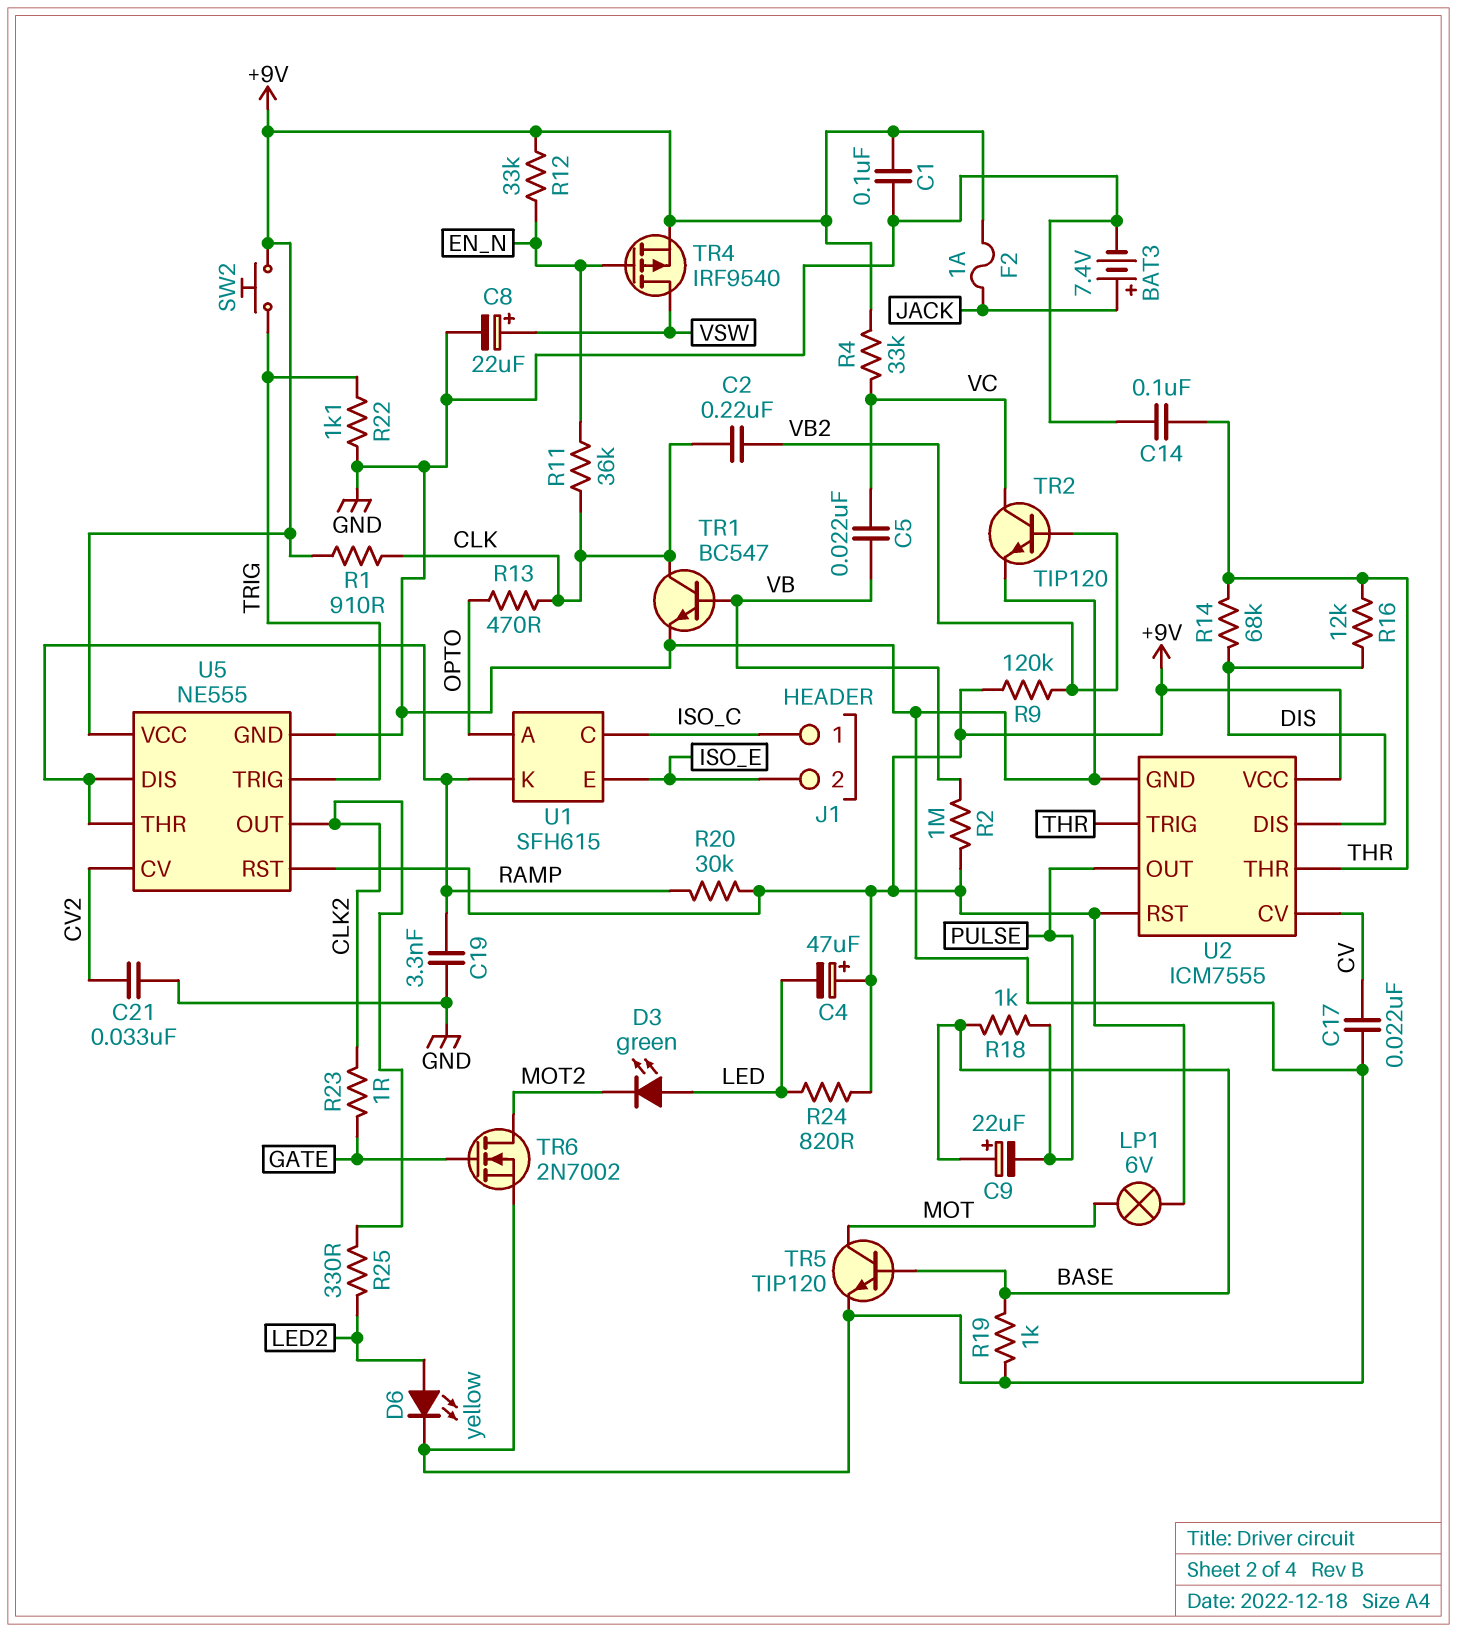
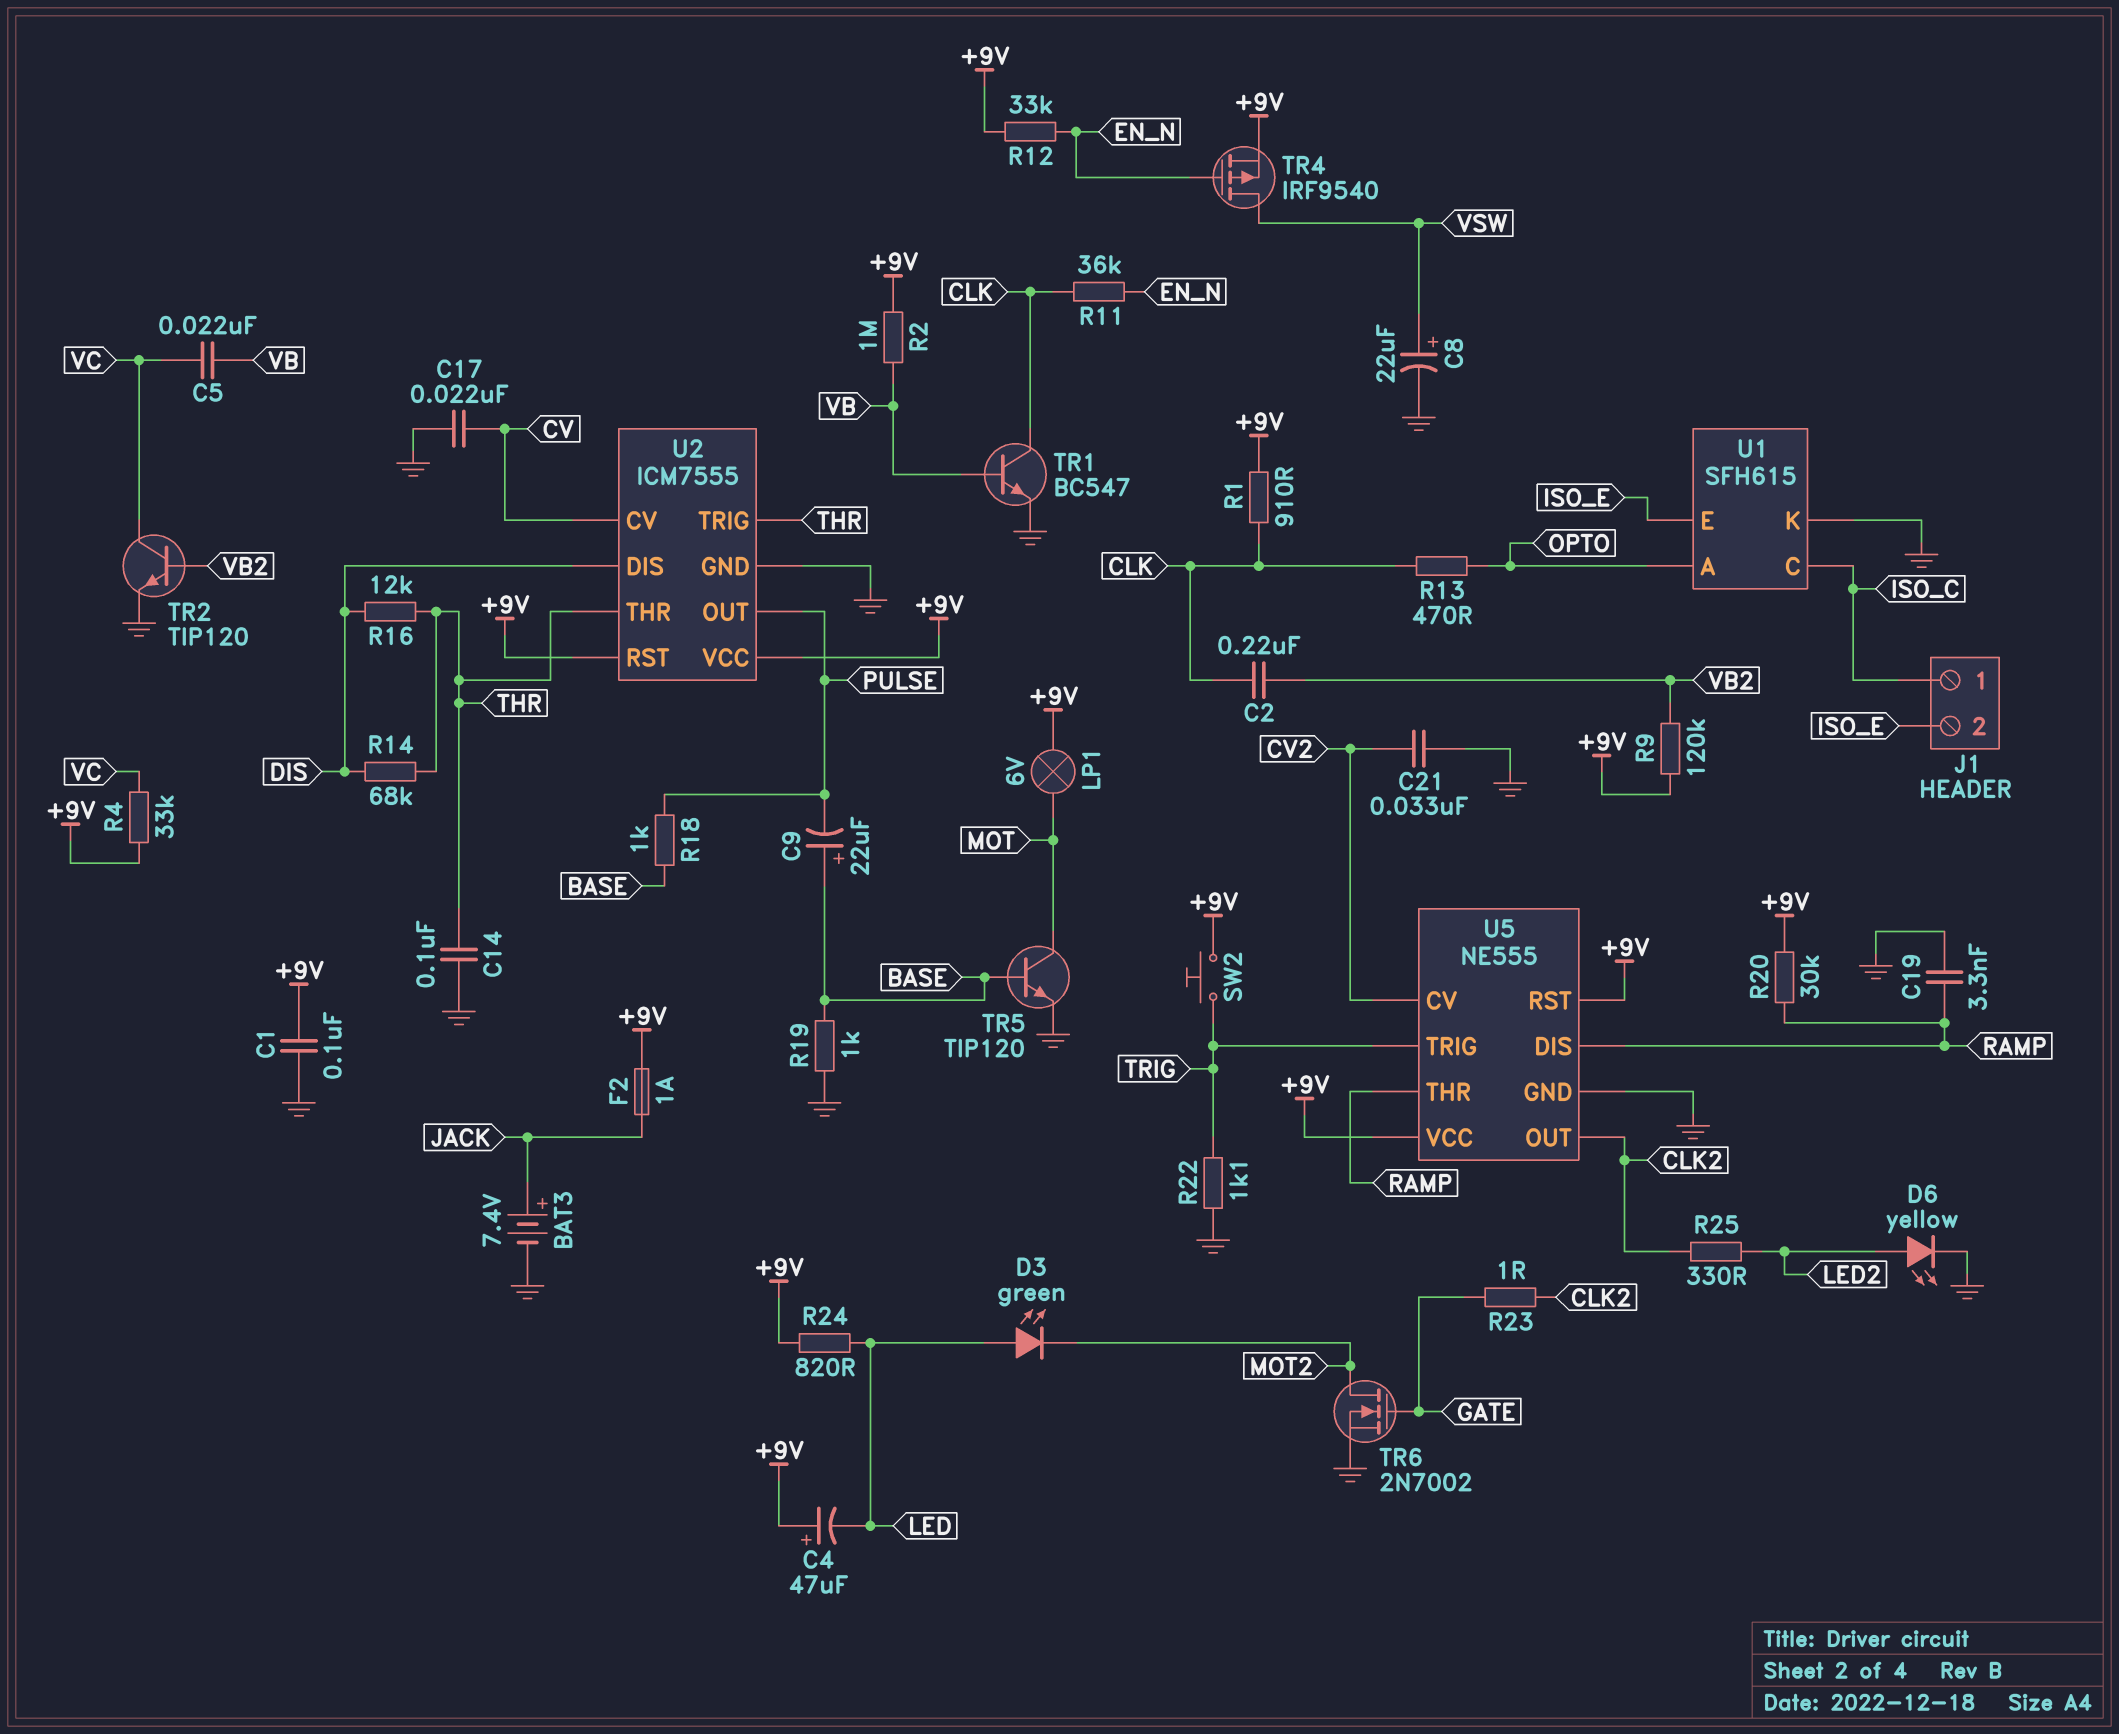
U1 pin K: RAMP -> GND

